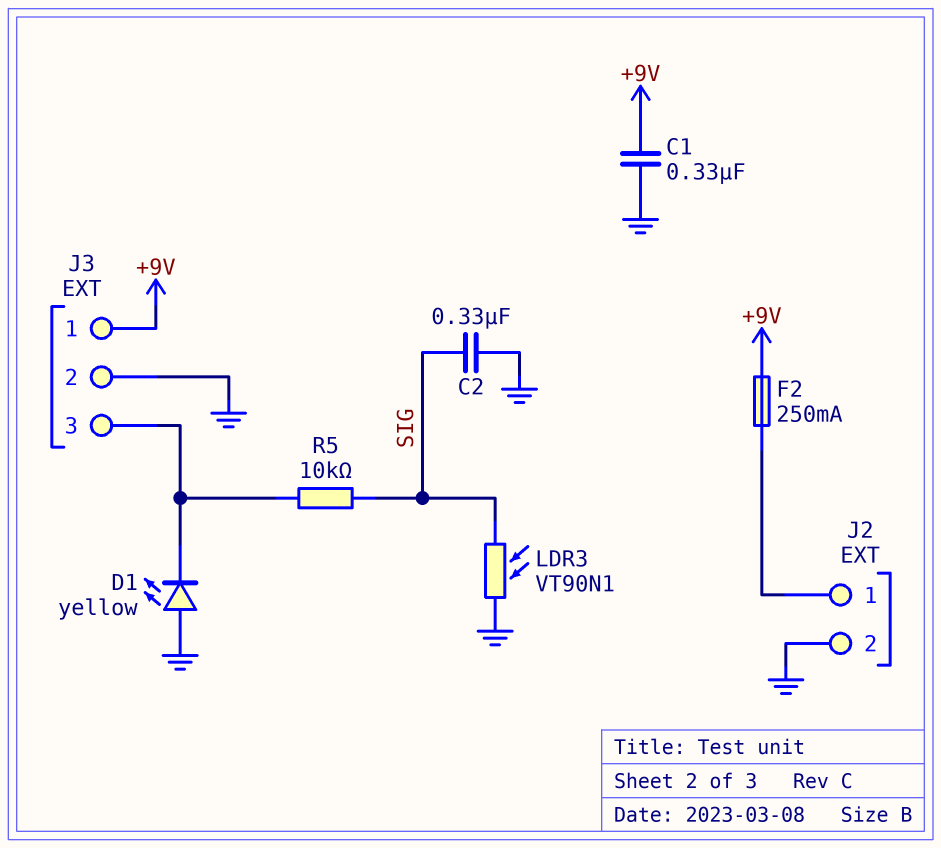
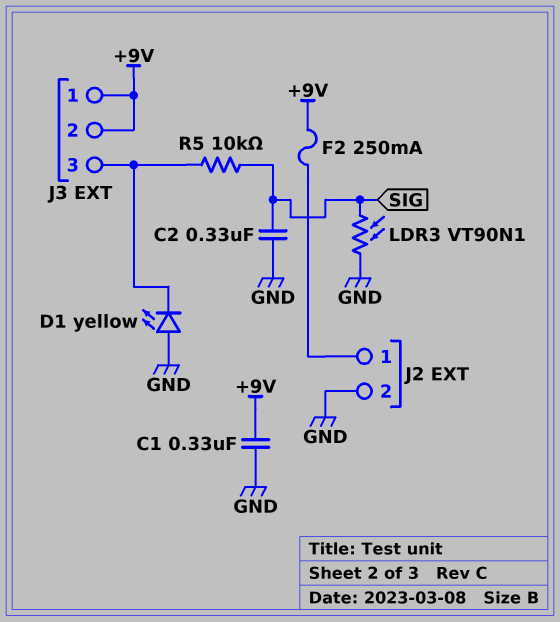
J3 pin 2: GND -> +9V

